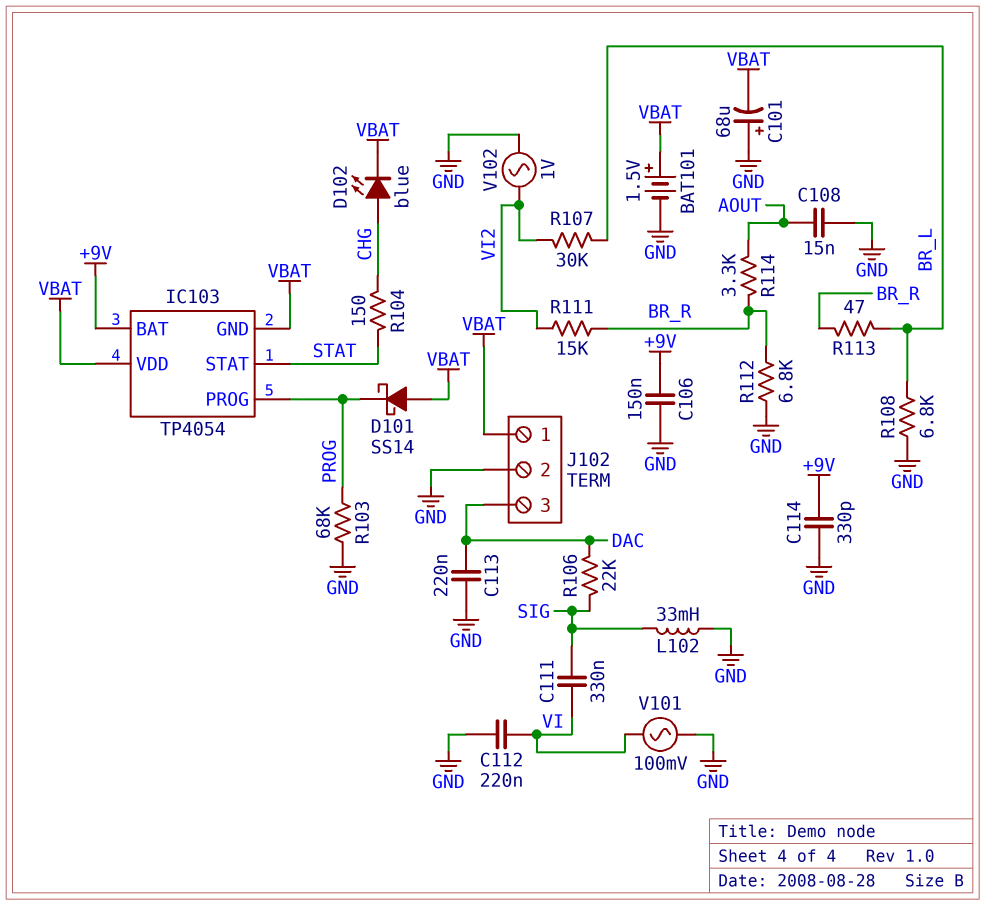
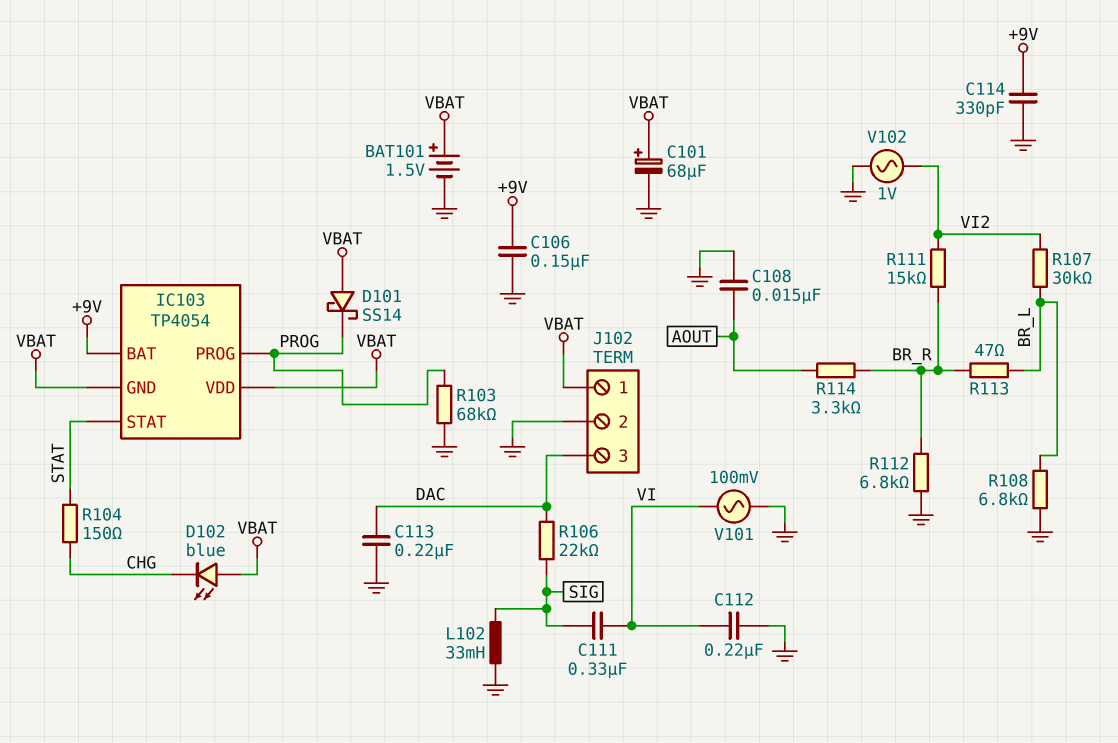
C101: 68uF (plus GND, minus VBAT) -> 68uF (plus VBAT, minus GND)
D102: LED blue (A CHG, K VBAT) -> LED blue (A VBAT, K CHG)

